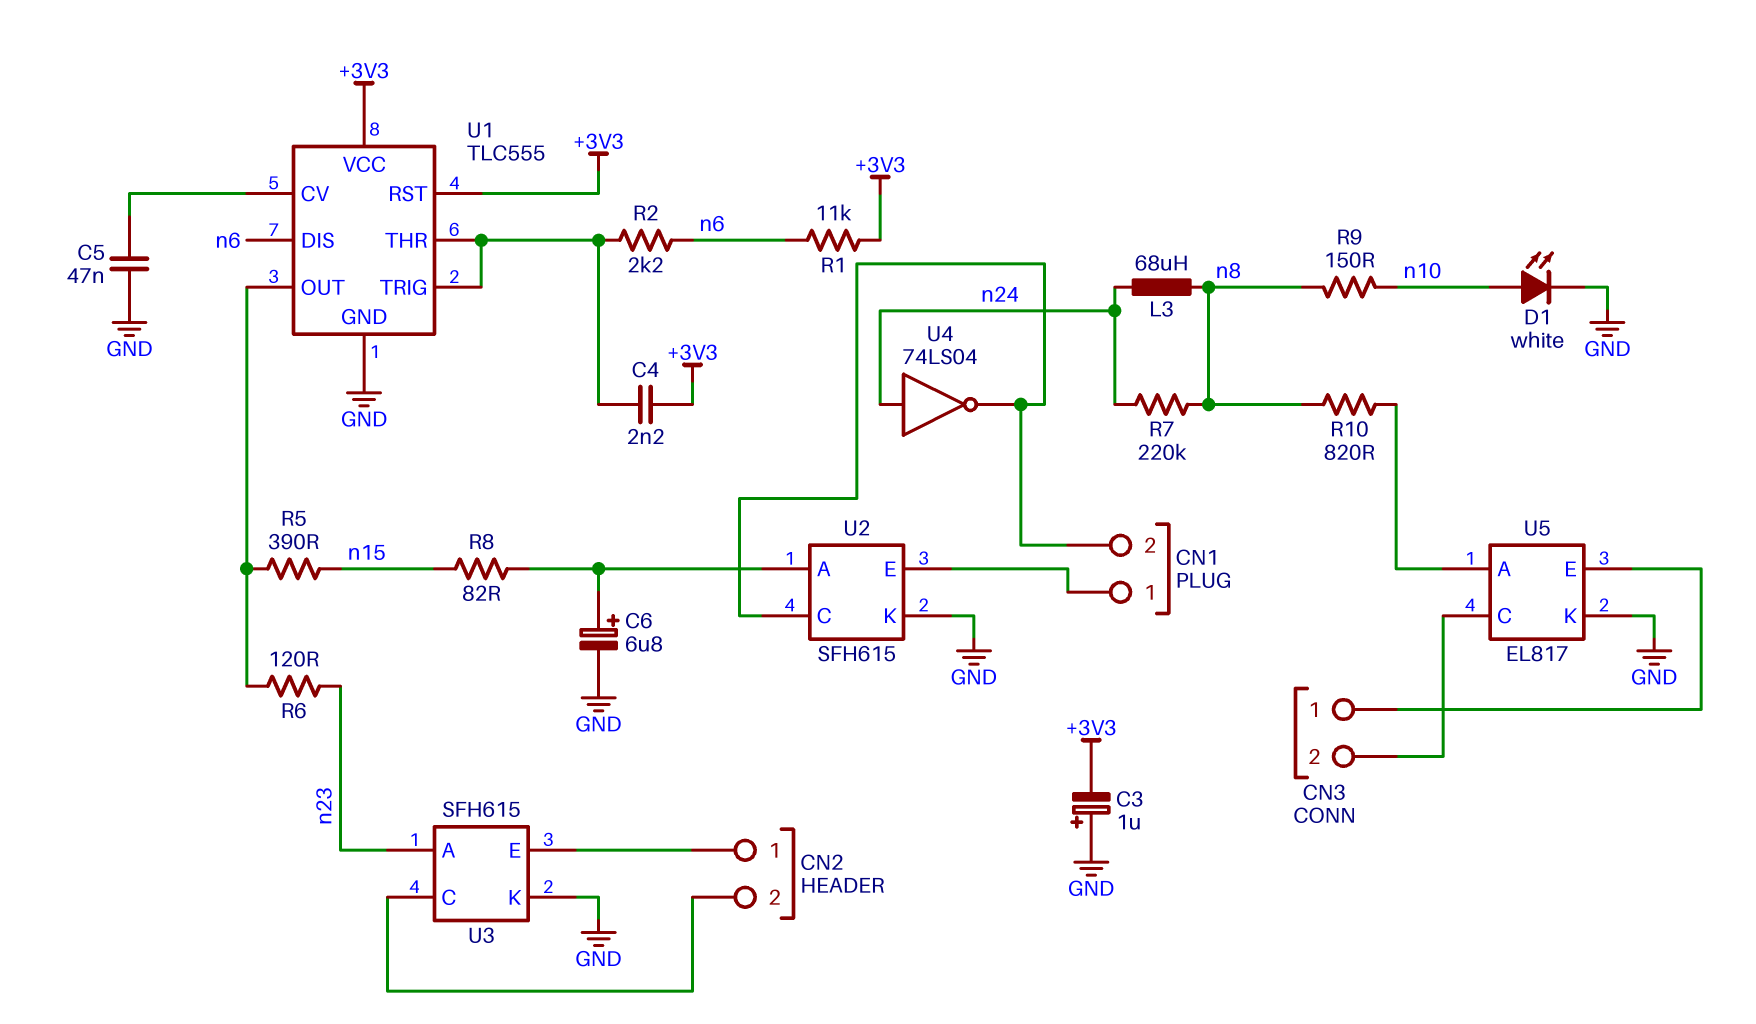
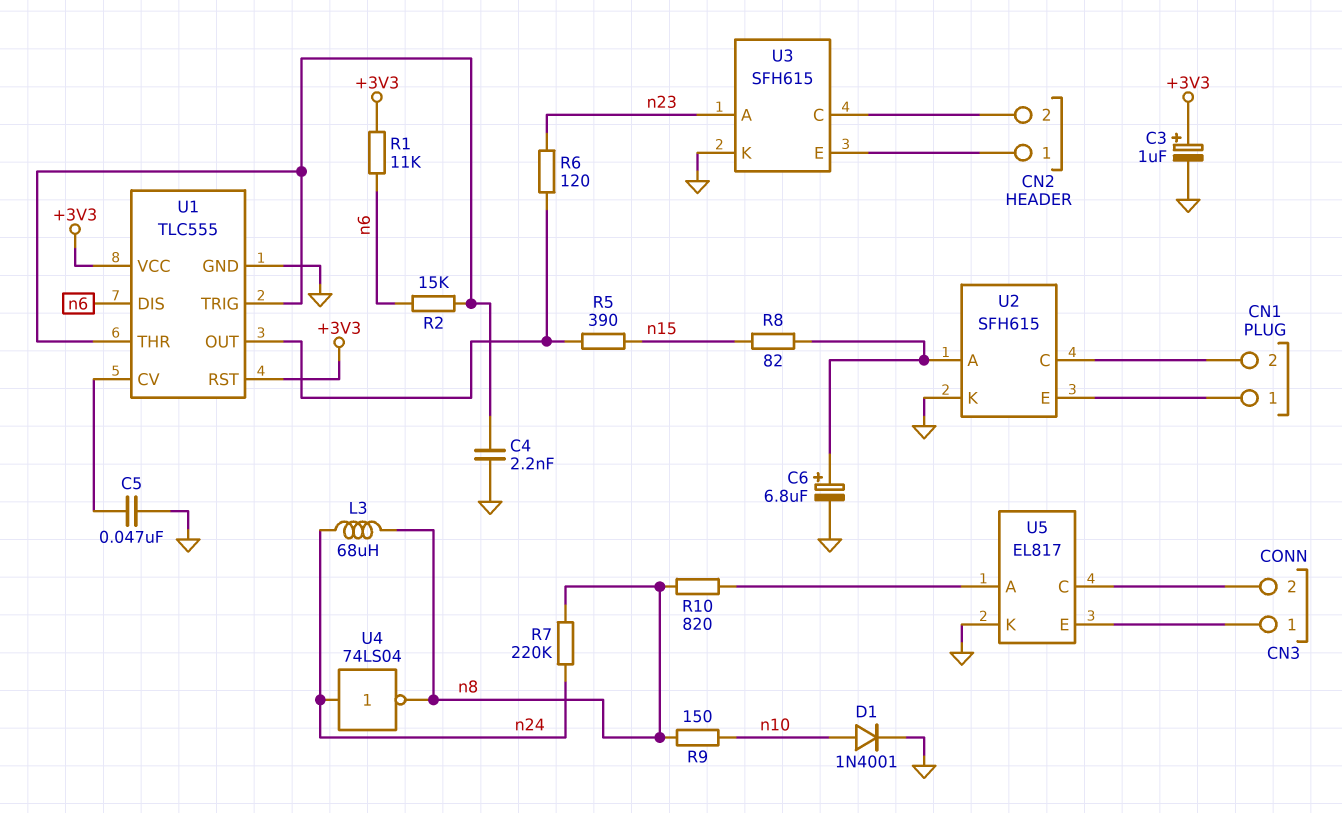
C3: 1uF (plus GND, minus +3V3) -> 1uF (plus +3V3, minus GND)
C4: 2.2nF (+3V3, U1/THR) -> 2.2nF (GND, U1/THR)
D1: LED white (A n10, K GND) -> diode 1N4001 (A n10, K GND)
R2: 2.2k (U1/THR, n6) -> 15k (U1/THR, n6)
U4: NOT 74LS04 (in n24, out CN1/2) -> NOT 74LS04 (in n24, out n8)

